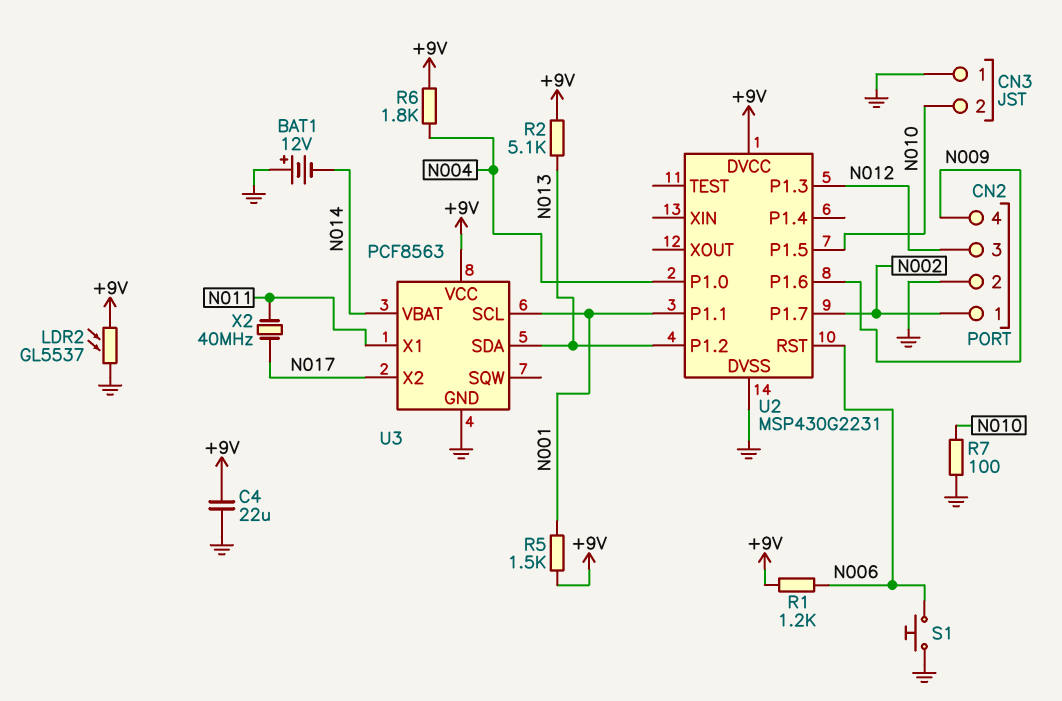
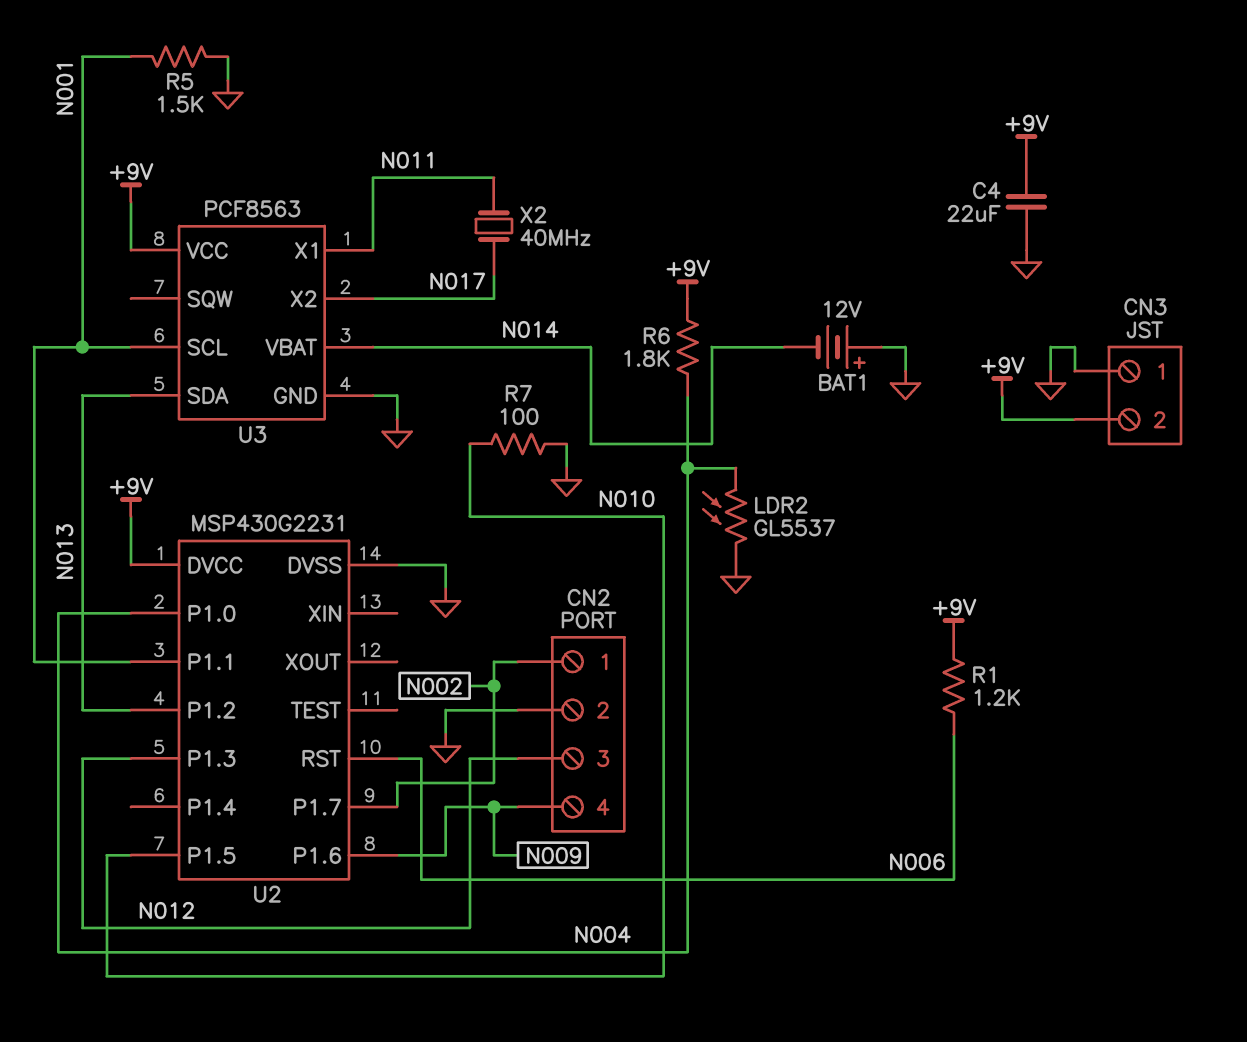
CN3 pin 2: N010 -> +9V
LDR2: GL5537 (+9V, GND) -> GL5537 (GND, N004)
R2: 5.1k (+9V, N013) -> none
R5: 1.5k (+9V, N001) -> 1.5k (GND, N001)
S1: button (GND, N006) -> none

